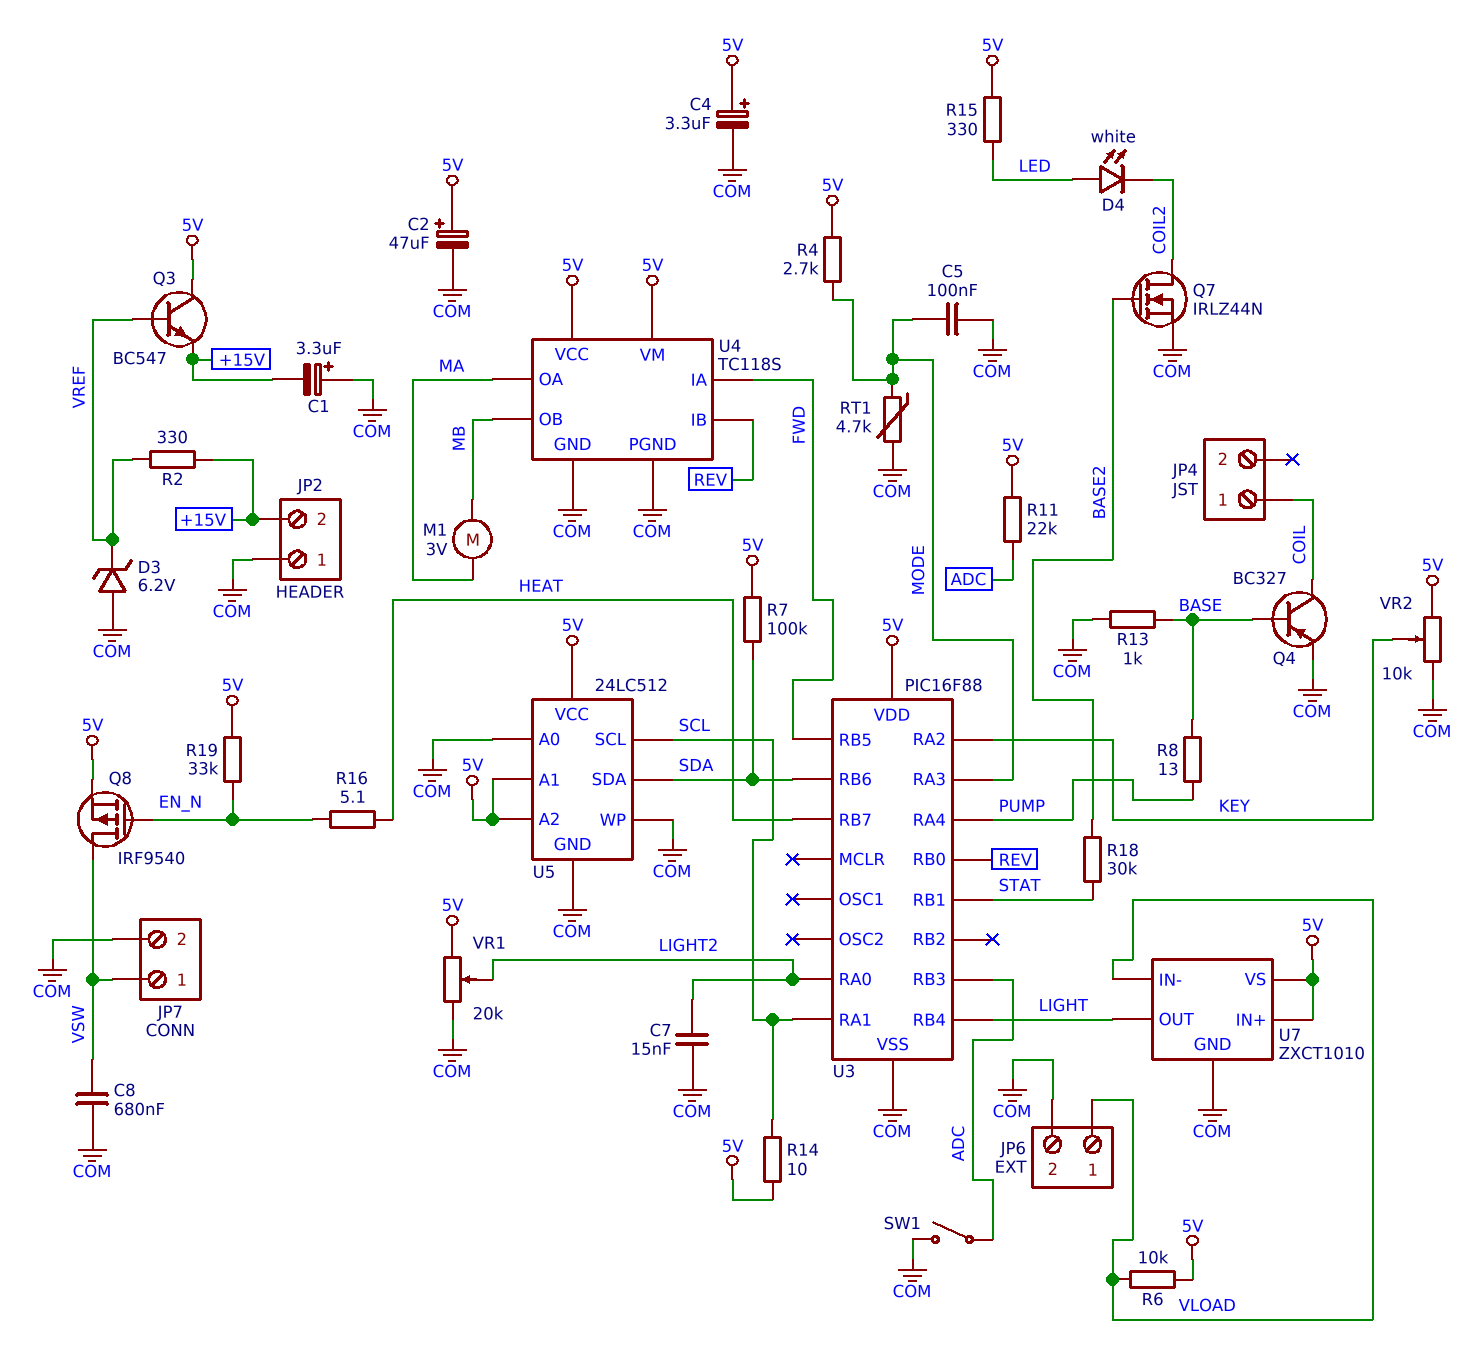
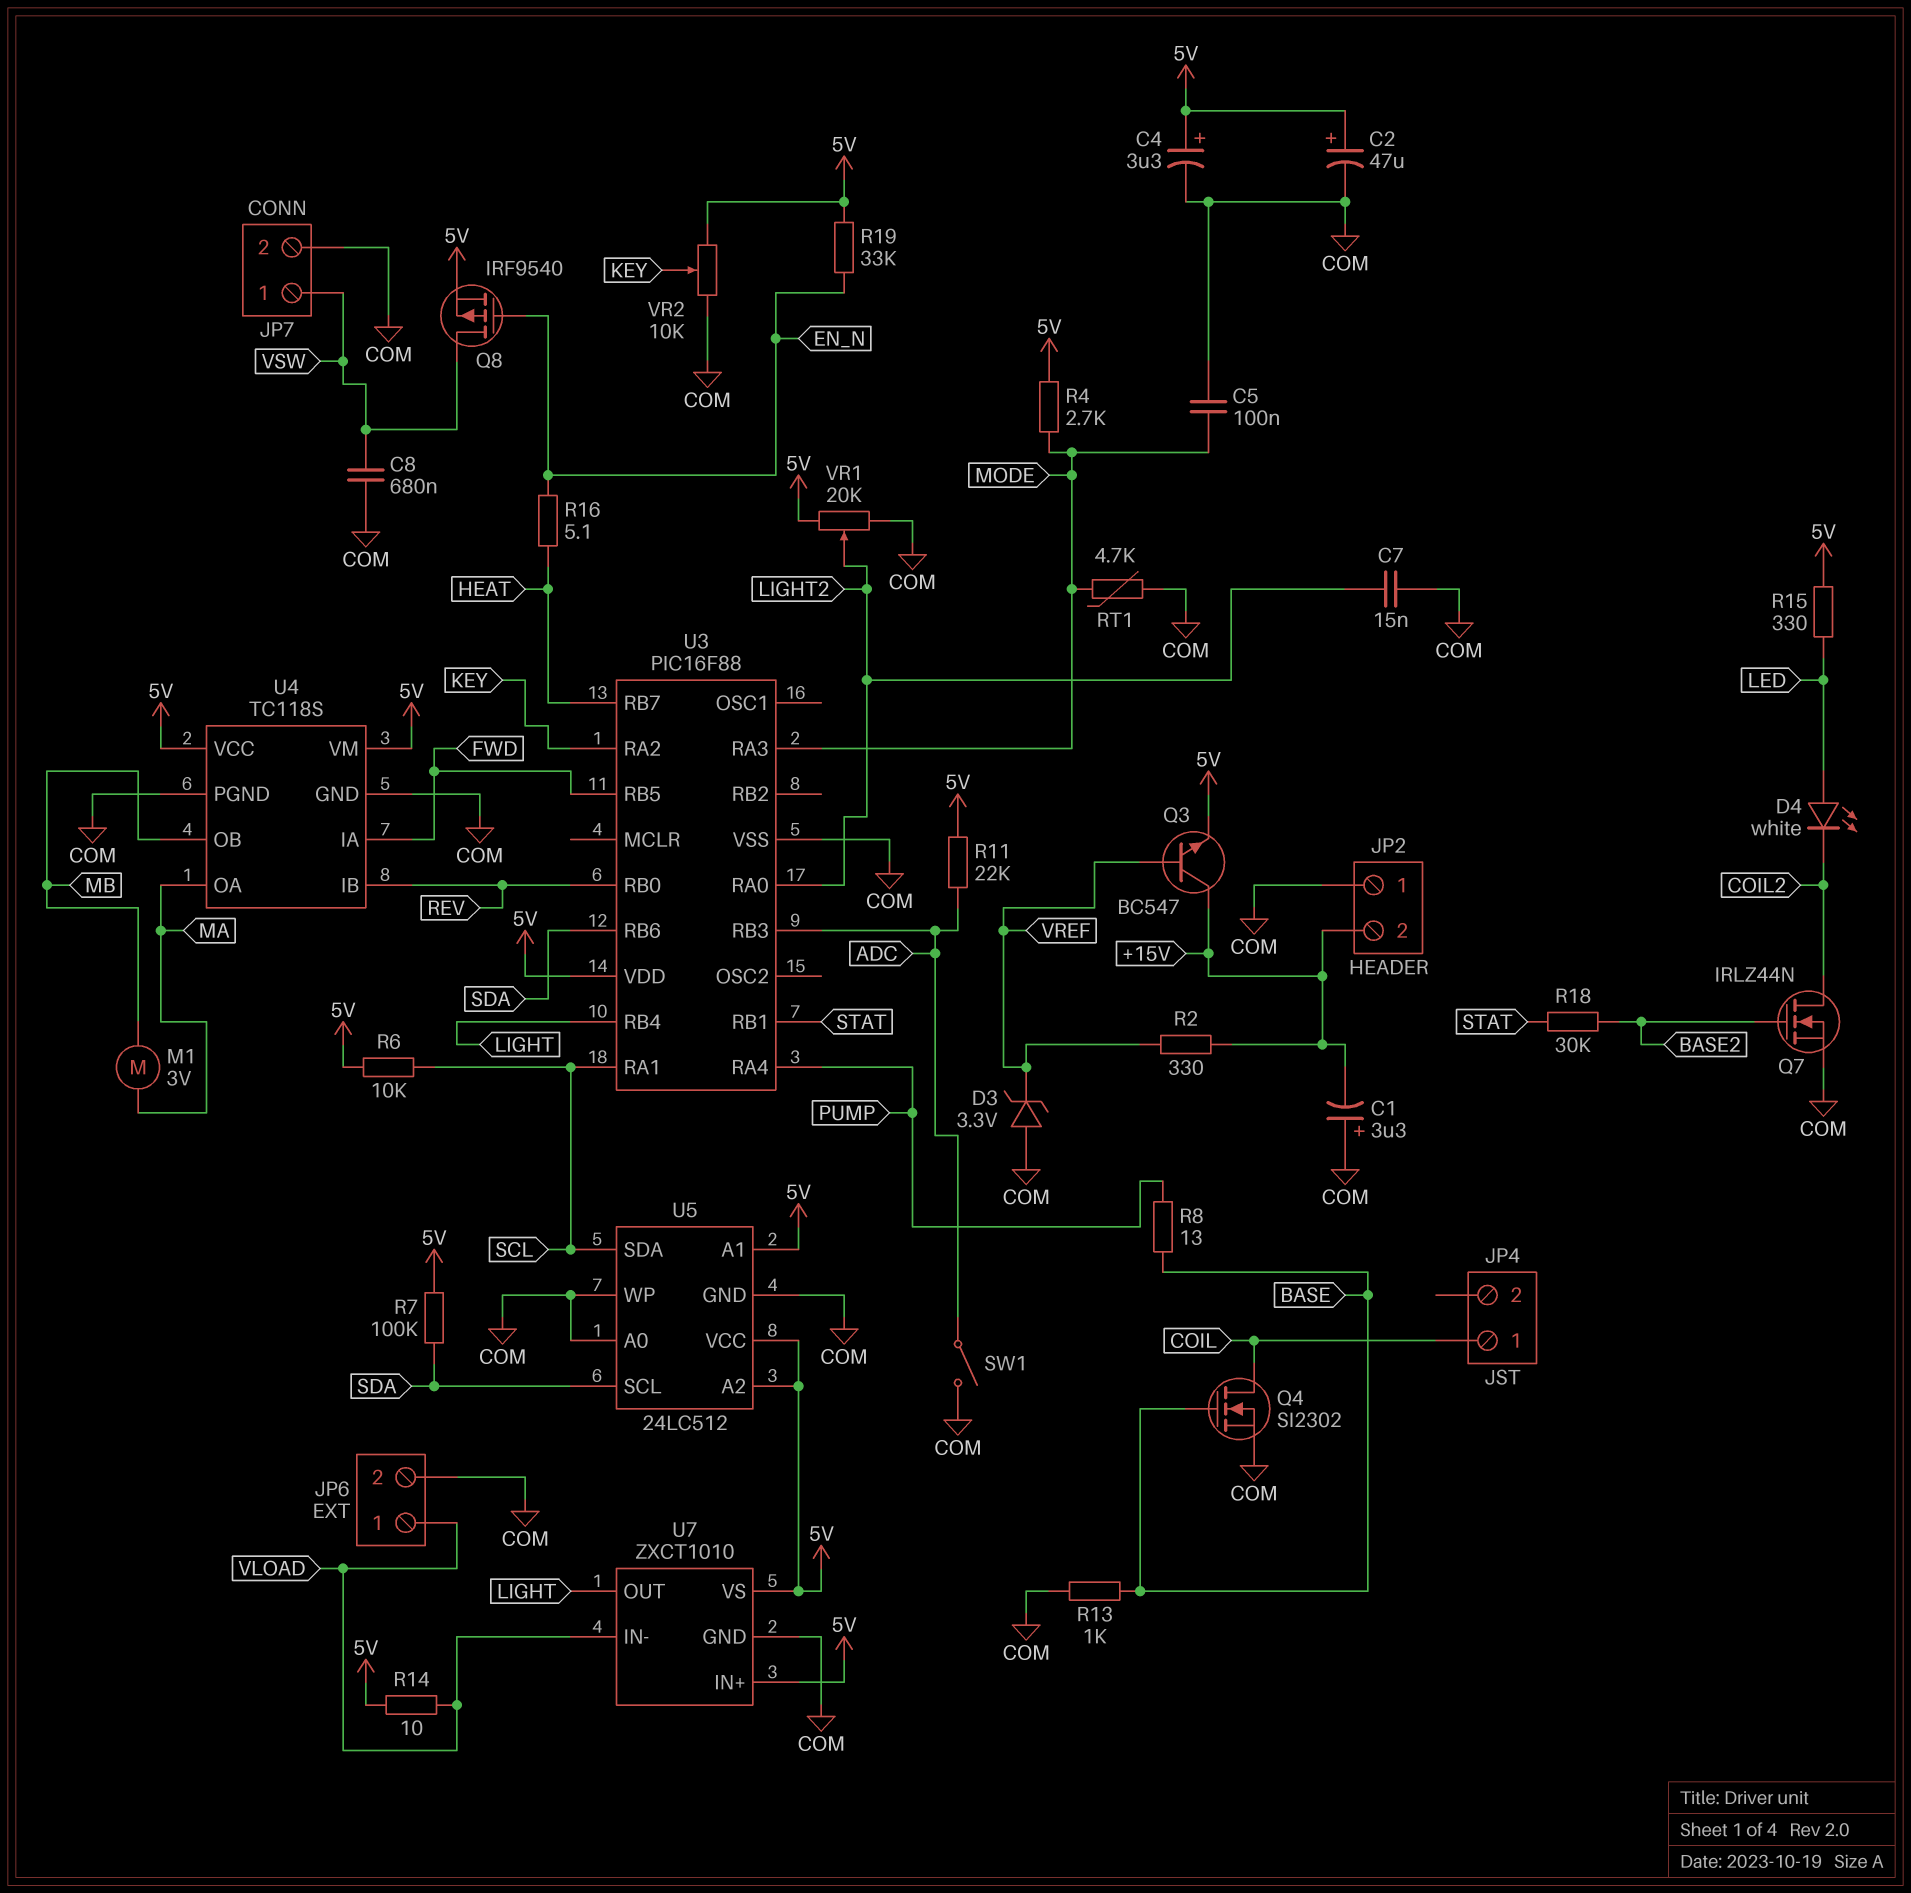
D3: zener 6.2V (A COM, K VREF) -> zener 3.3V (A COM, K VREF)
Q3: NPN BC547 (B VREF, C 5V, E +15V) -> NPN BC547 (B VREF, C +15V, E 5V)
Q4: PNP BC327 (B BASE, C COIL, E COM) -> NMOS SI2302 (G BASE, D COIL, S COM)
R6: 10k (5V, VLOAD) -> 10k (5V, SCL)
R14: 10 (5V, SCL) -> 10 (5V, VLOAD)
U5 pin SCL: SCL -> SDA
U5 pin SDA: SDA -> SCL

